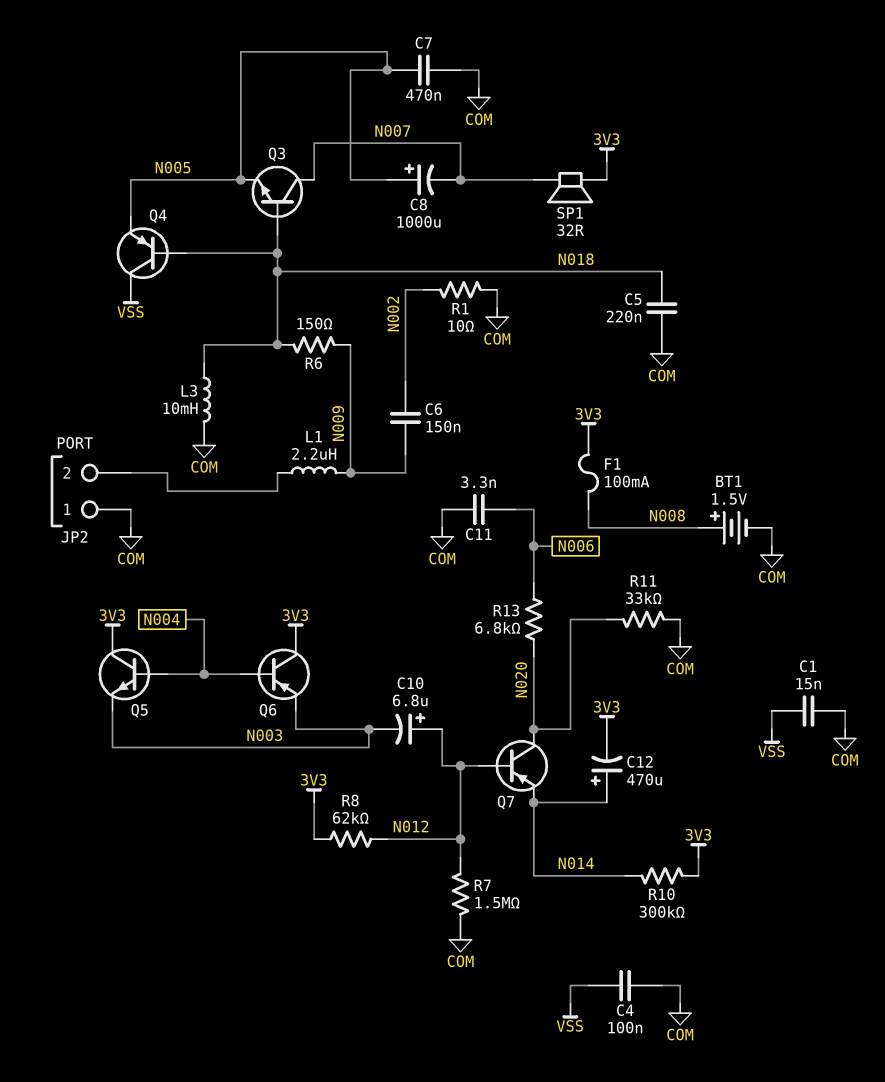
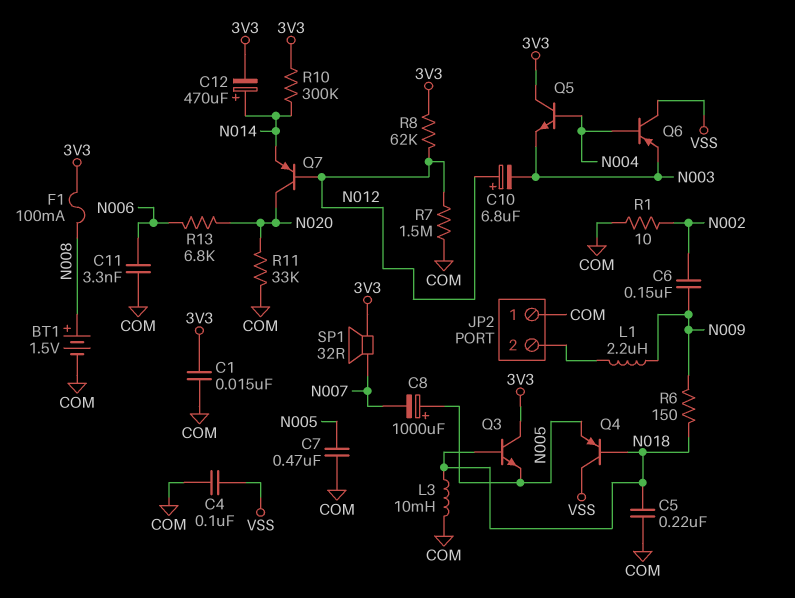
C1: 15nF (COM, VSS) -> 15nF (3V3, COM)
Q3: NPN (B N018, C N007, E N005) -> NPN (B N018, C 3V3, E N005)
Q6: PNP (B N004, C 3V3, E N003) -> PNP (B N004, C VSS, E N003)

